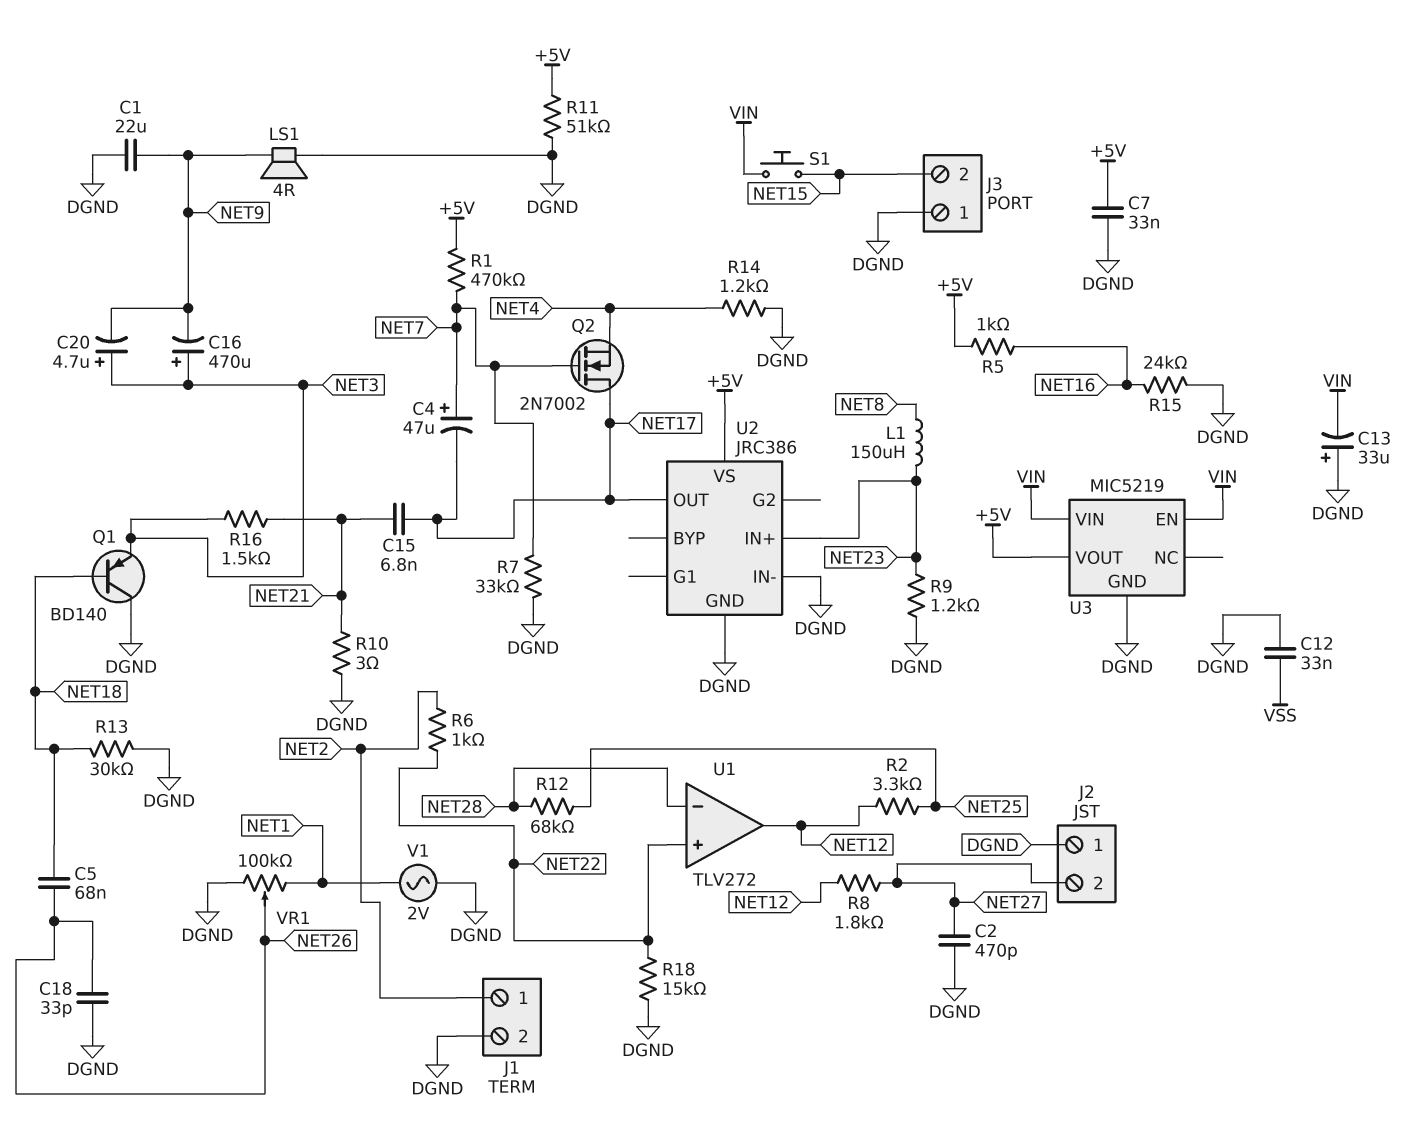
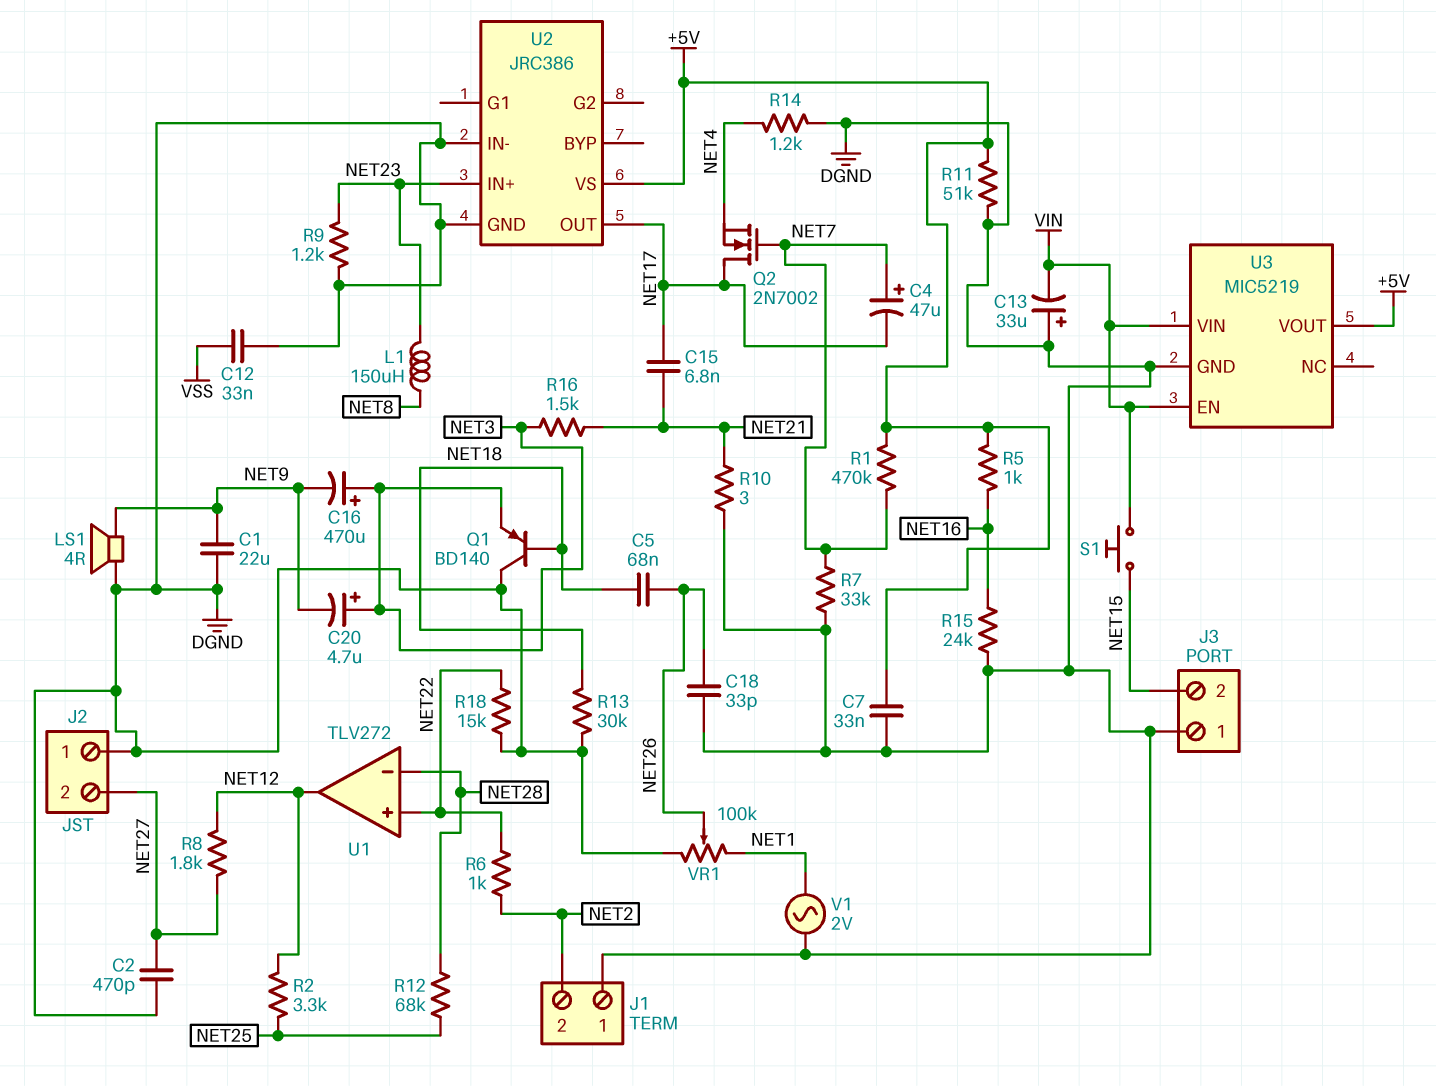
J1 pin 1: NET2 -> DGND
J1 pin 2: DGND -> NET2

